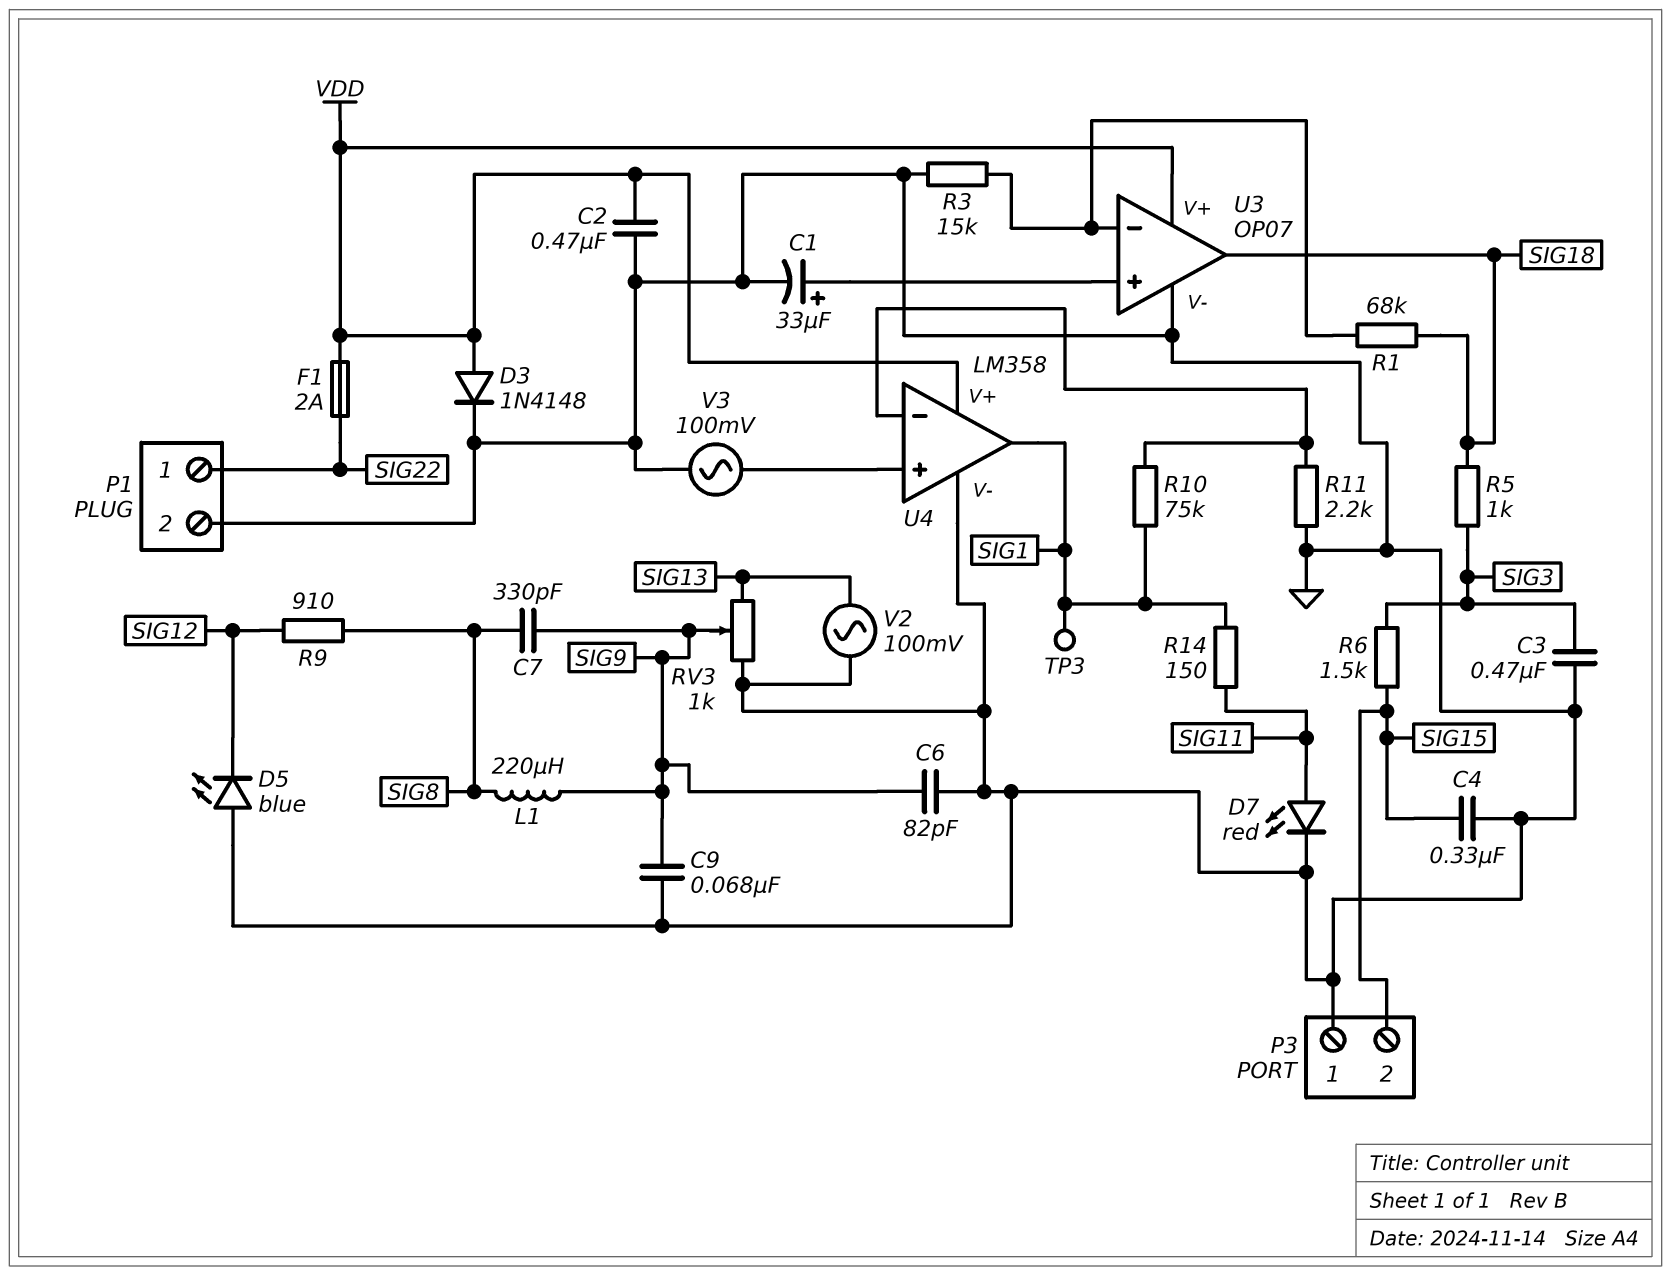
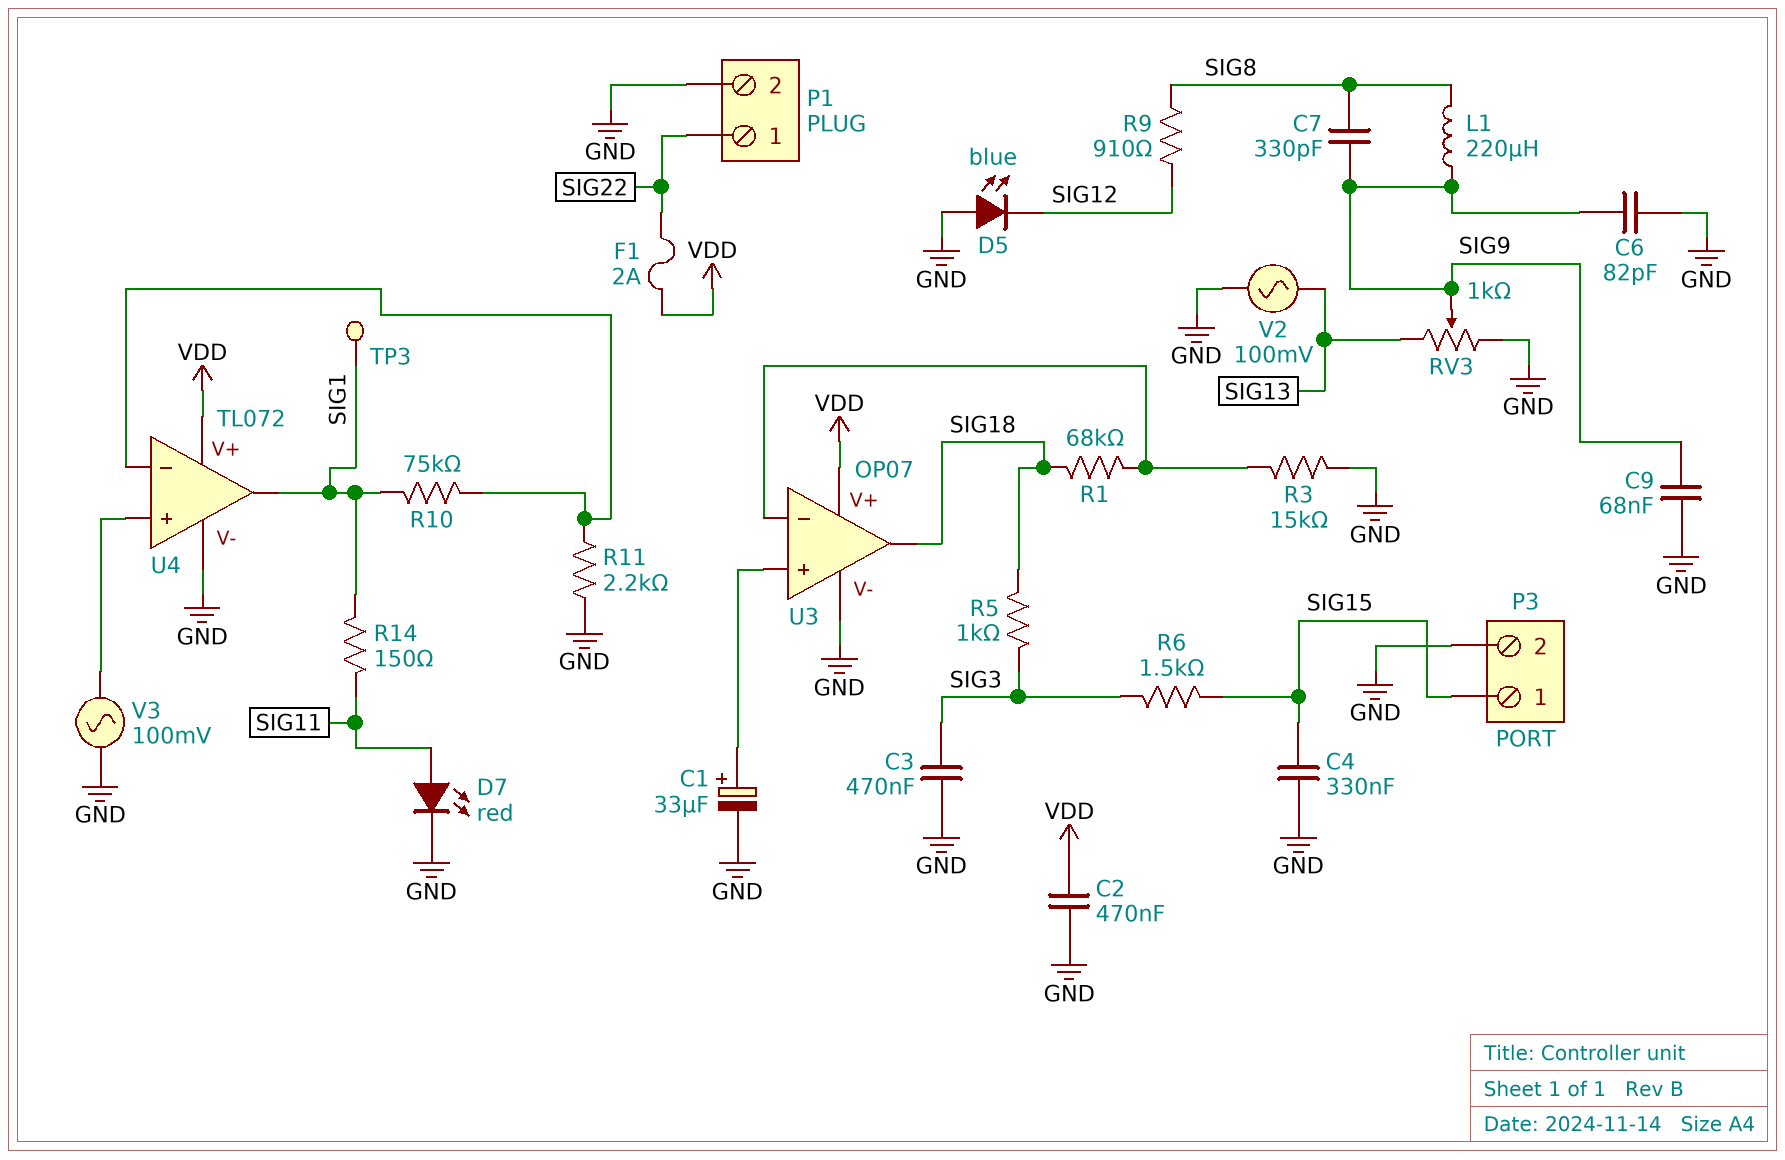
D3: diode 1N4148 (A VDD, K GND) -> none
P3 pin 1: GND -> SIG15
P3 pin 2: SIG15 -> GND
U4: LM358 -> TL072

